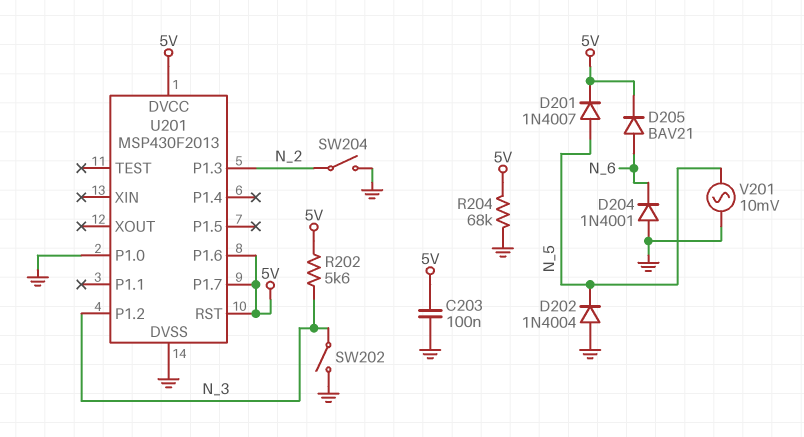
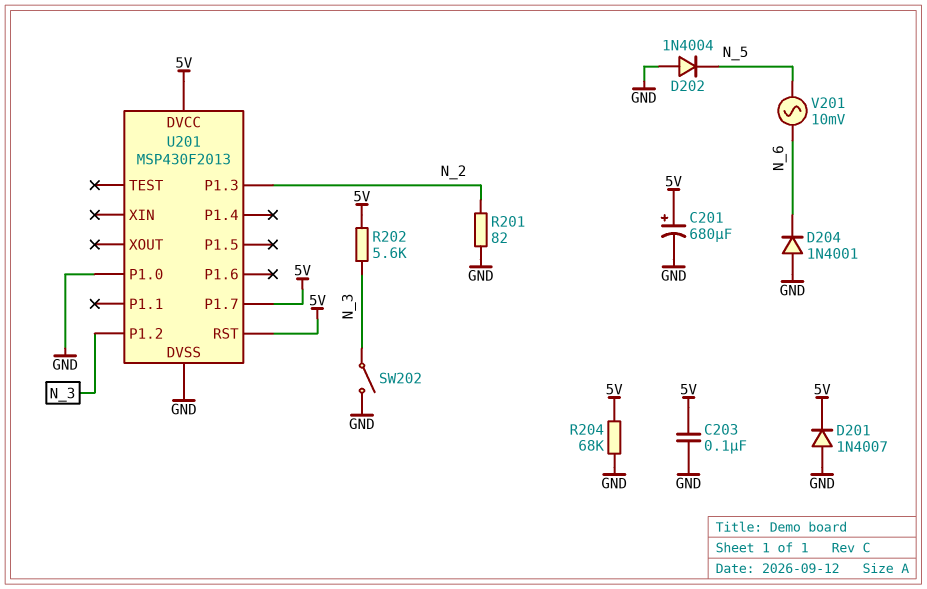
C201: none -> 680uF (plus 5V, minus GND)
D201: diode 1N4007 (A N_5, K 5V) -> diode 1N4007 (A GND, K 5V)
D205: diode BAV21 (A N_6, K 5V) -> none
R201: none -> 82 (GND, N_2)
SW204: switch (GND, N_2) -> none
U201 pin P1.6: 5V -> none
V201: AC 10mV (GND, N_5) -> AC 10mV (N_5, N_6)

